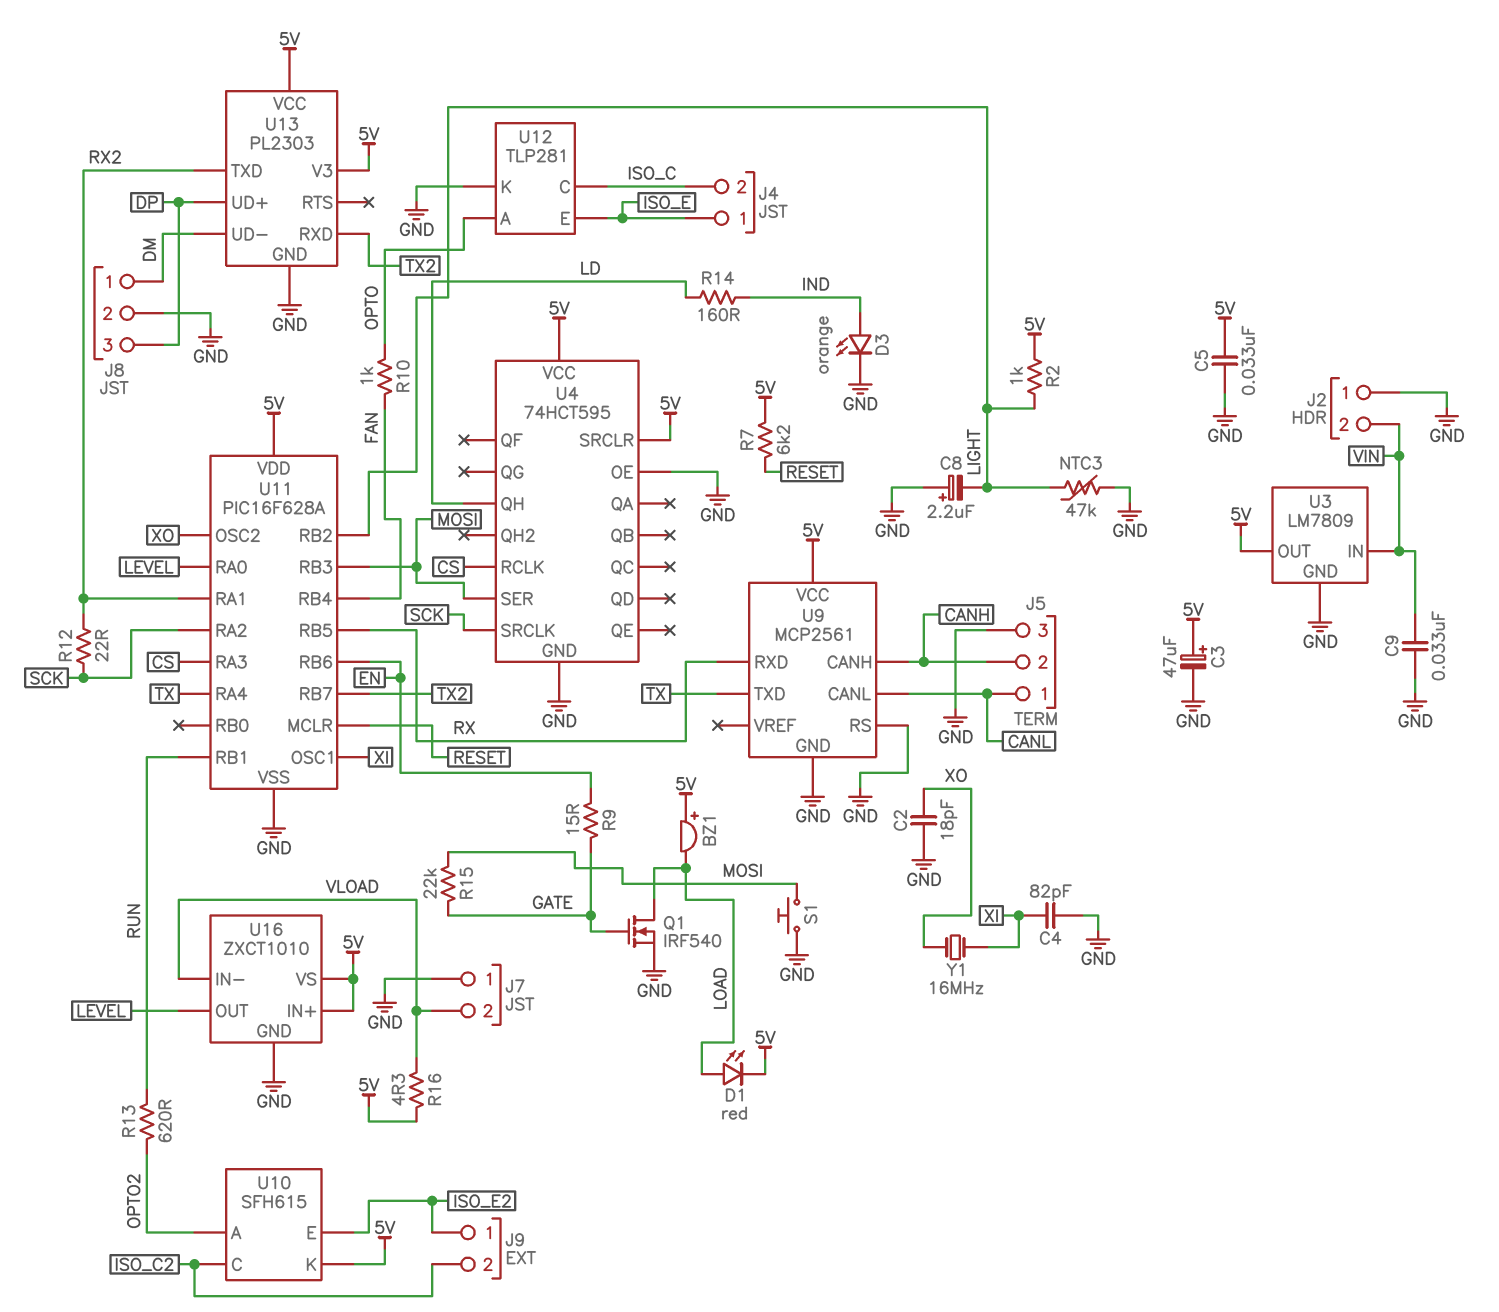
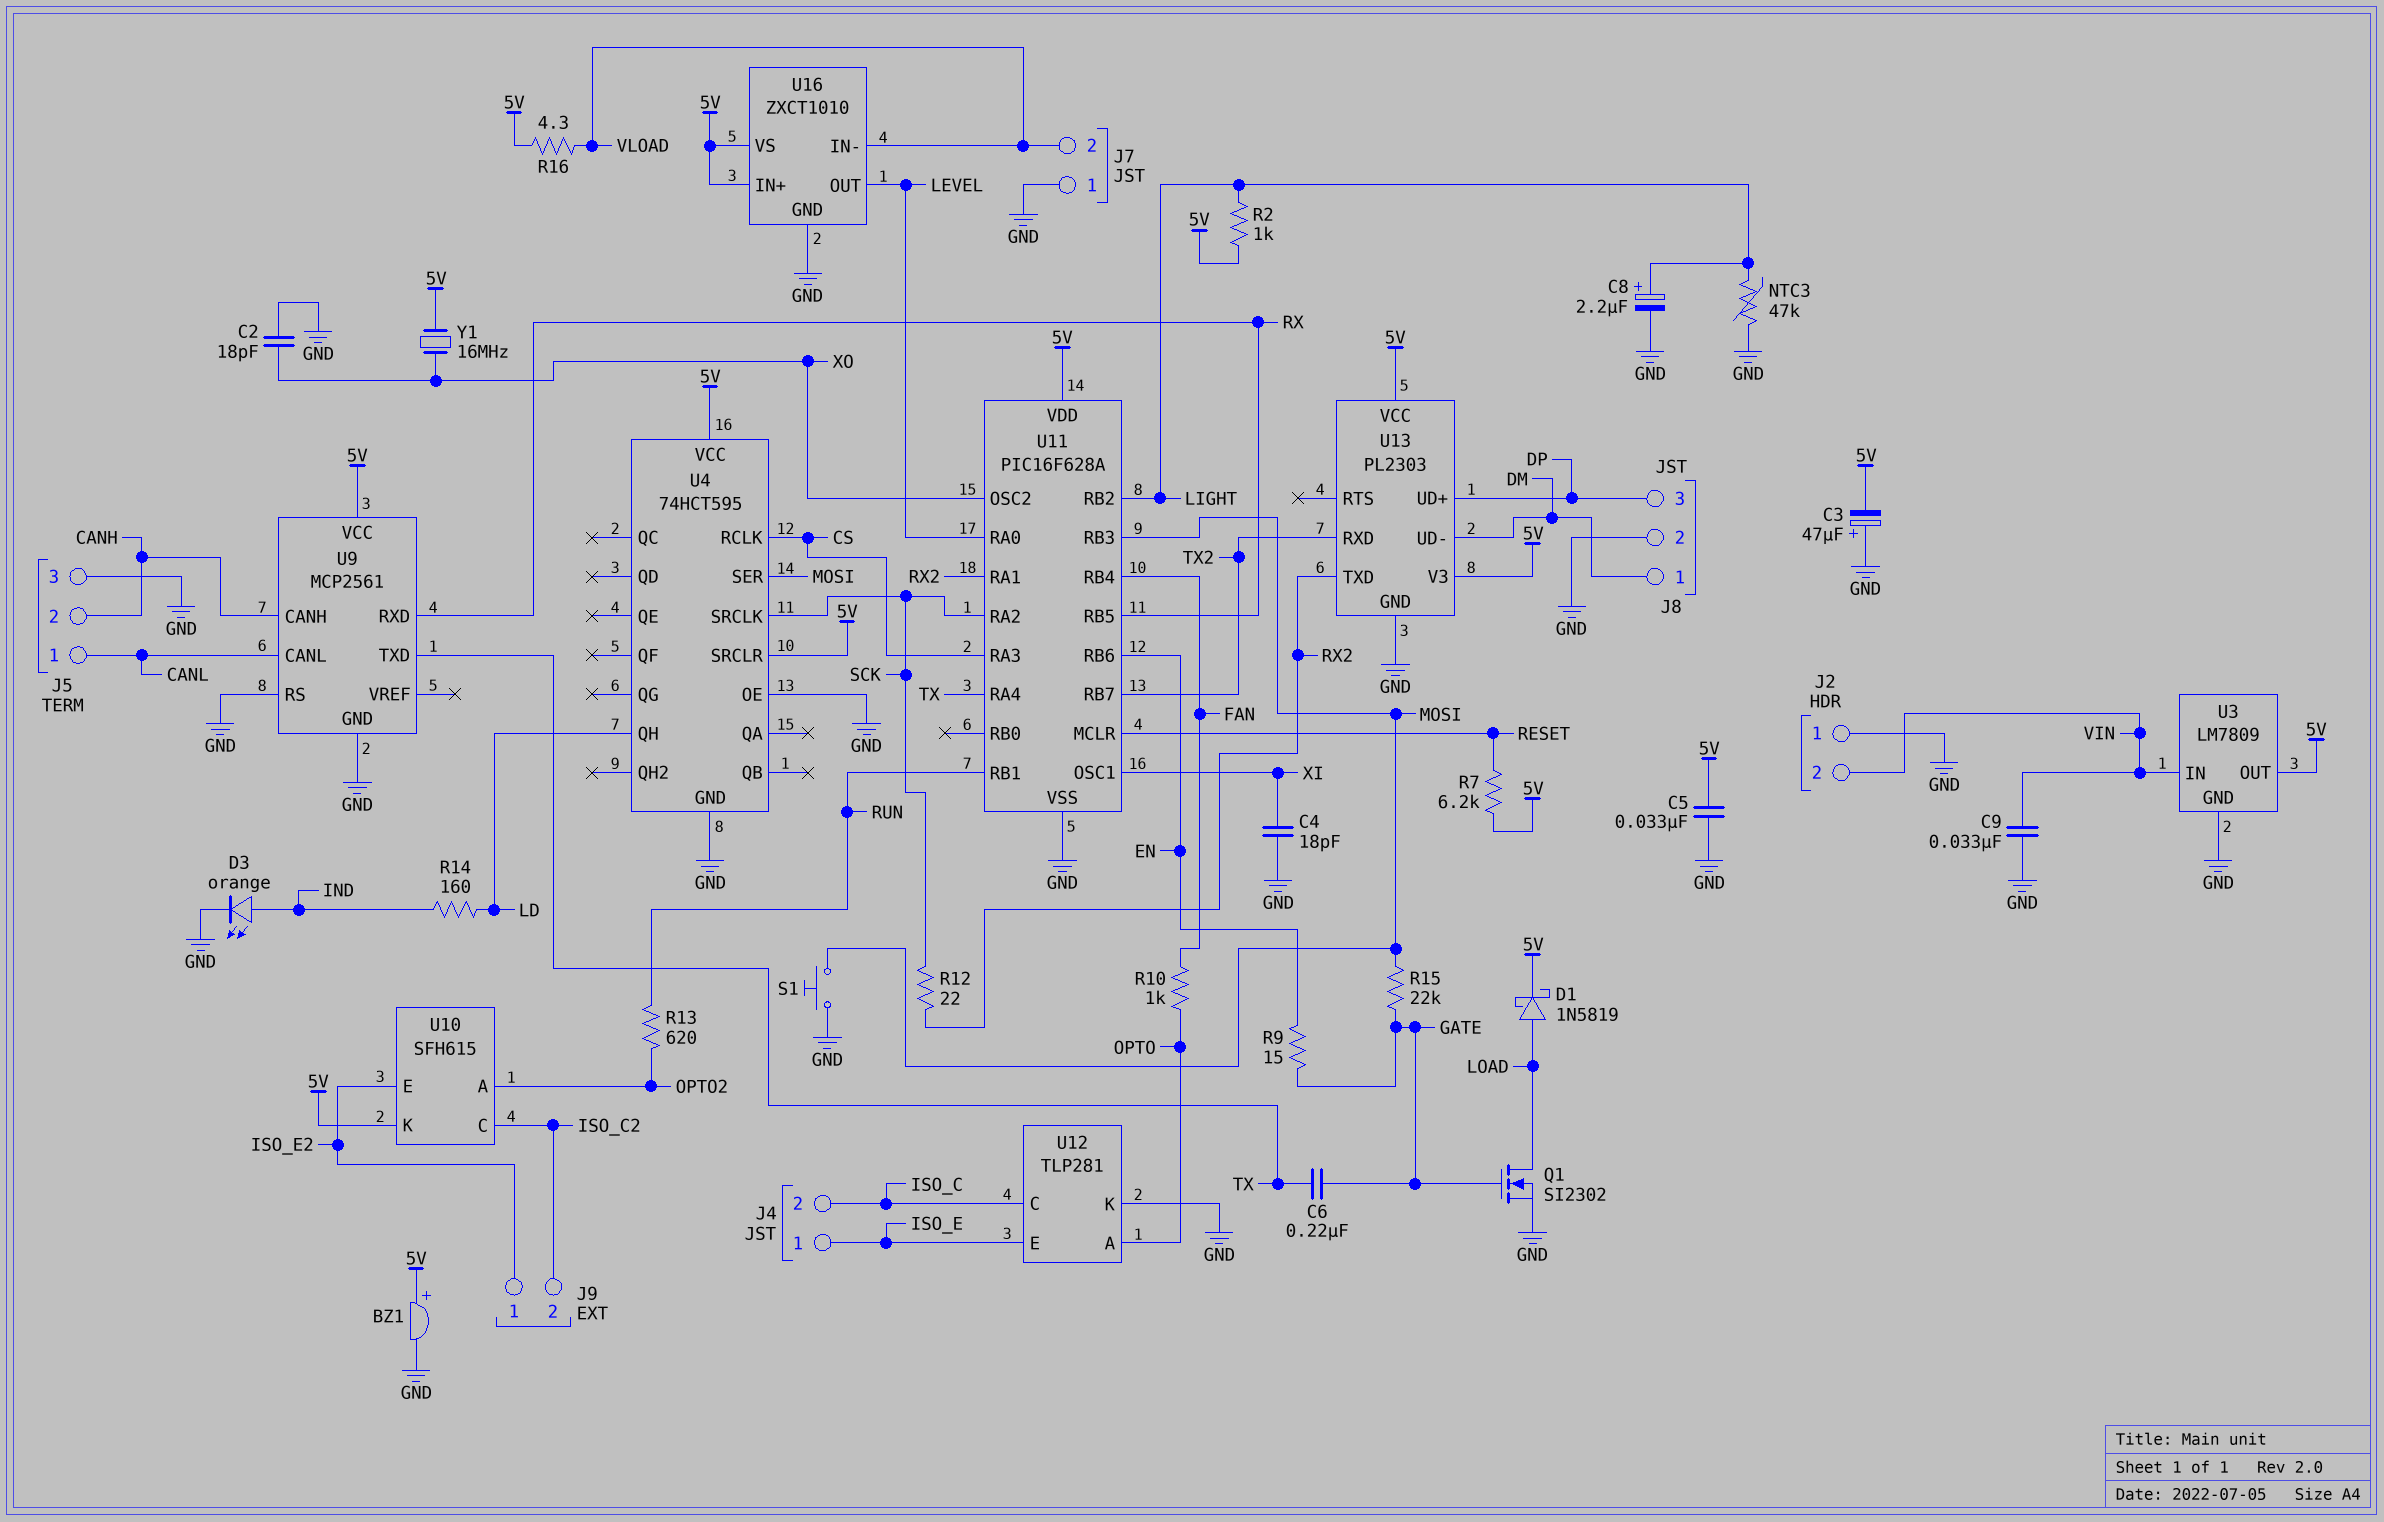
BZ1: buzzer (plus 5V, minus LOAD) -> buzzer (plus 5V, minus GND)
C3: 47uF (plus 5V, minus GND) -> 47uF (plus GND, minus 5V)
C4: 82pF (GND, XI) -> 18pF (GND, XI)
C6: none -> 220nF (GATE, TX)
C8: 2.2uF (plus GND, minus LIGHT) -> 2.2uF (plus LIGHT, minus GND)
D1: LED red (A LOAD, K 5V) -> schottky 1N5819 (A LOAD, K 5V)
Q1: NMOS IRF540 (G GATE, D LOAD, S GND) -> NMOS SI2302 (G GATE, D LOAD, S GND)
Y1: 16MHz (XI, XO) -> 16MHz (5V, XO)

